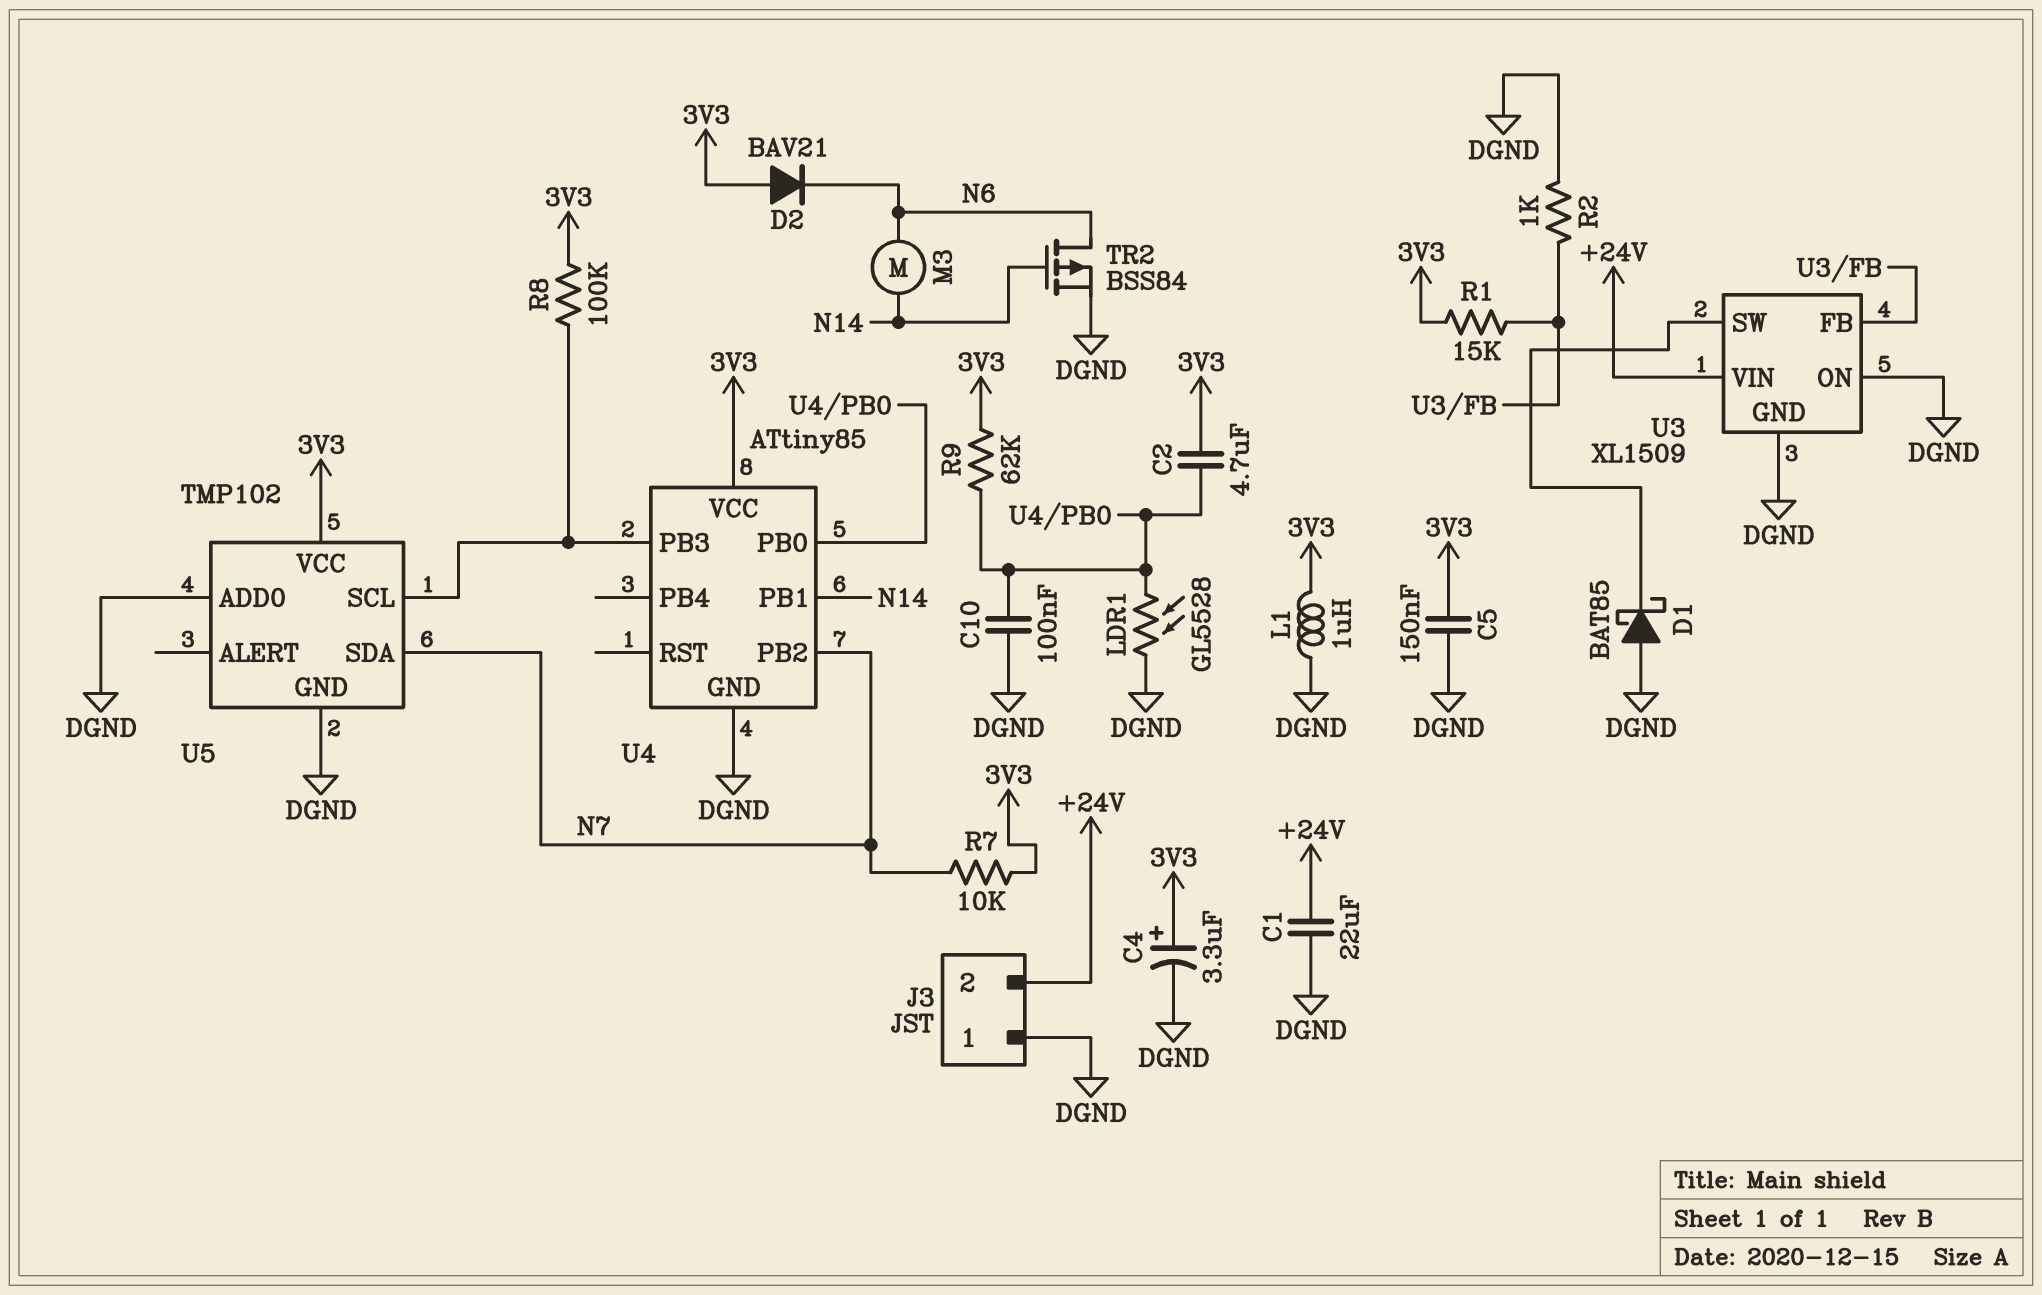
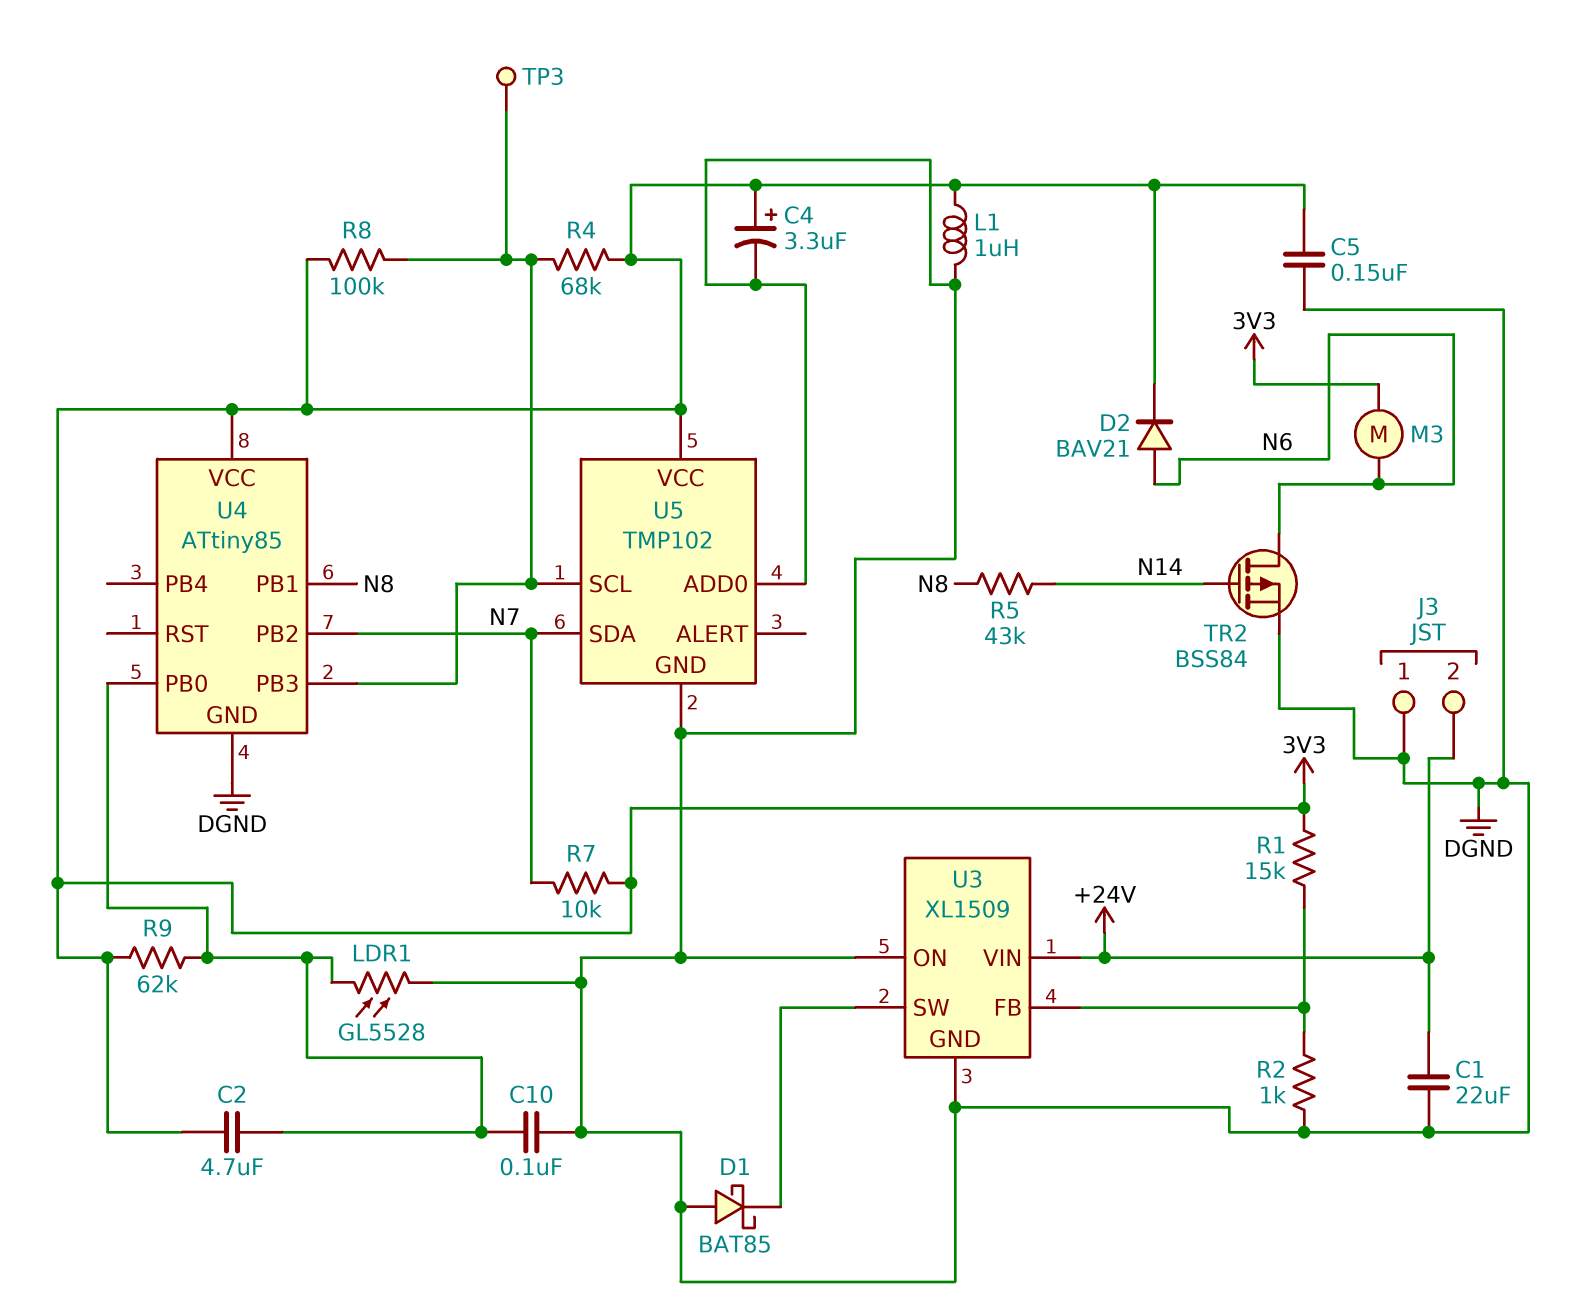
D2: diode BAV21 (A 3V3, K N6) -> diode BAV21 (A N6, K 3V3)
M3: motor (N6, N14) -> motor (3V3, N6)
R4: none -> 68k (3V3, U4/PB3)
R5: none -> 43k (N8, N14)
TP3: none -> test point (U4/PB3)
U4 pin PB1: N14 -> N8

